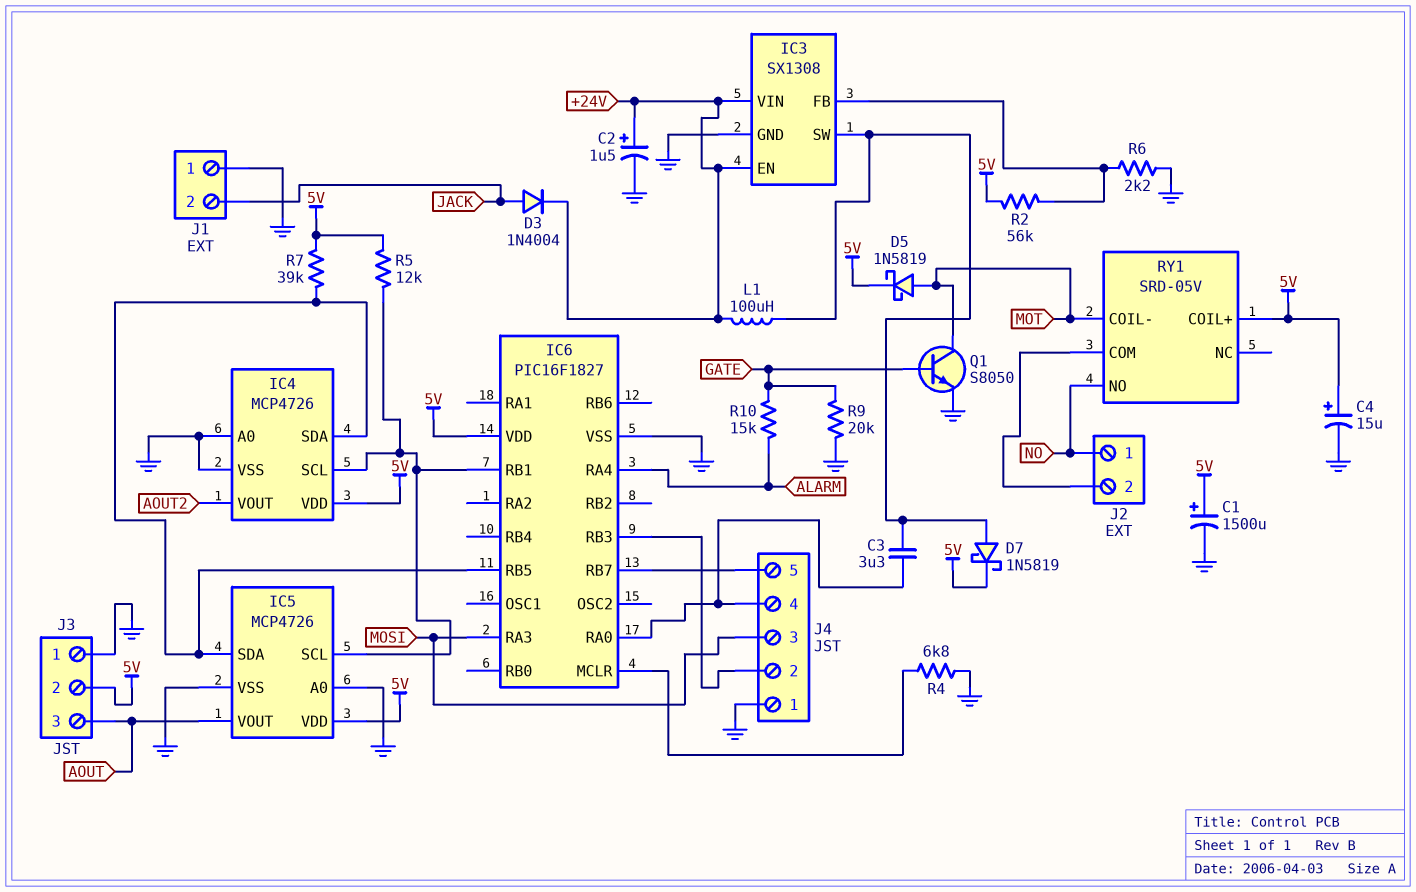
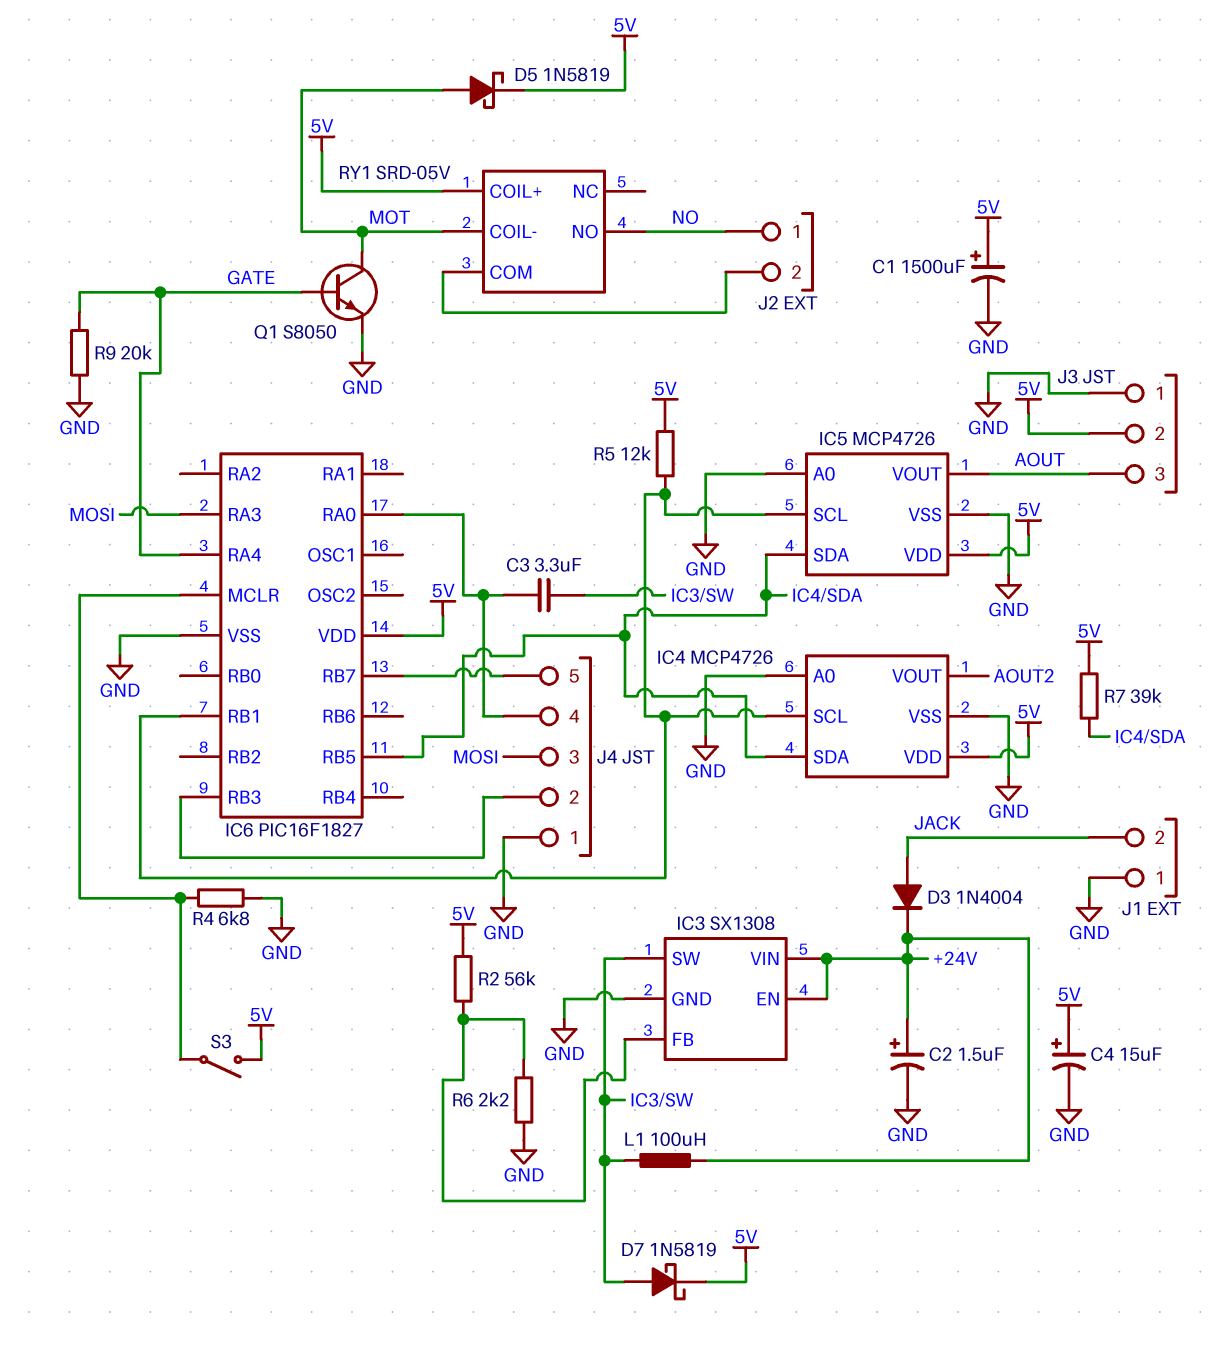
IC6 pin RA4: ALARM -> GATE
R10: 15k (ALARM, GATE) -> none
S3: none -> switch (5V, IC6/MCLR)

